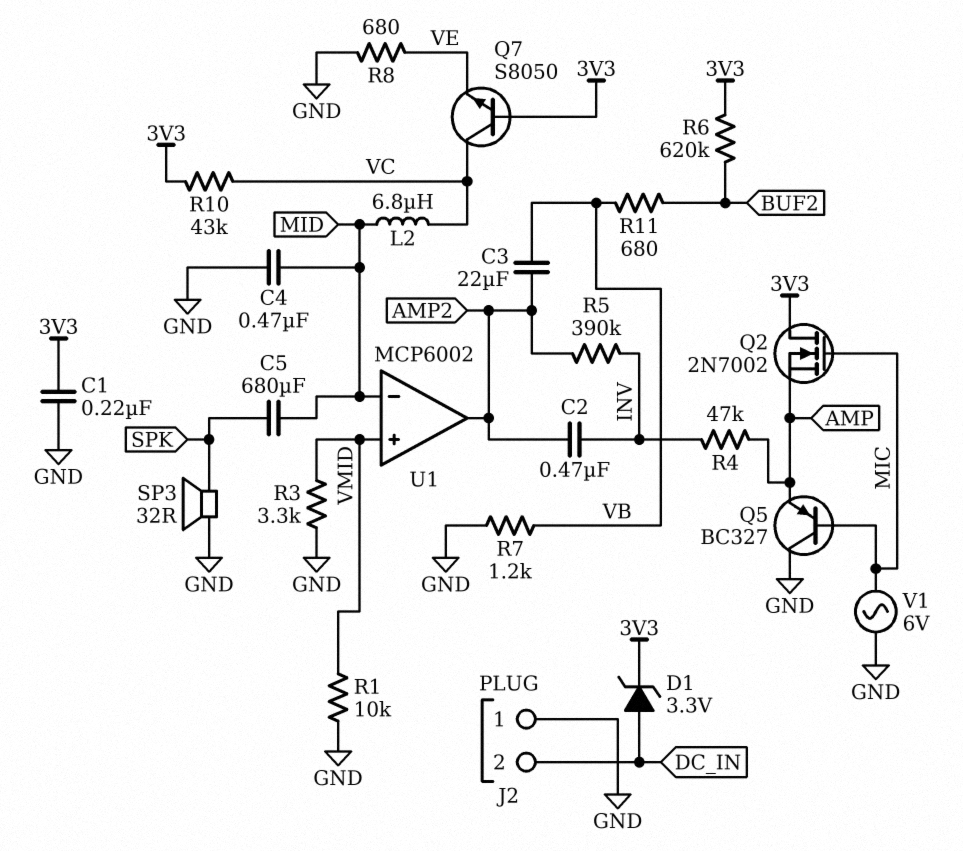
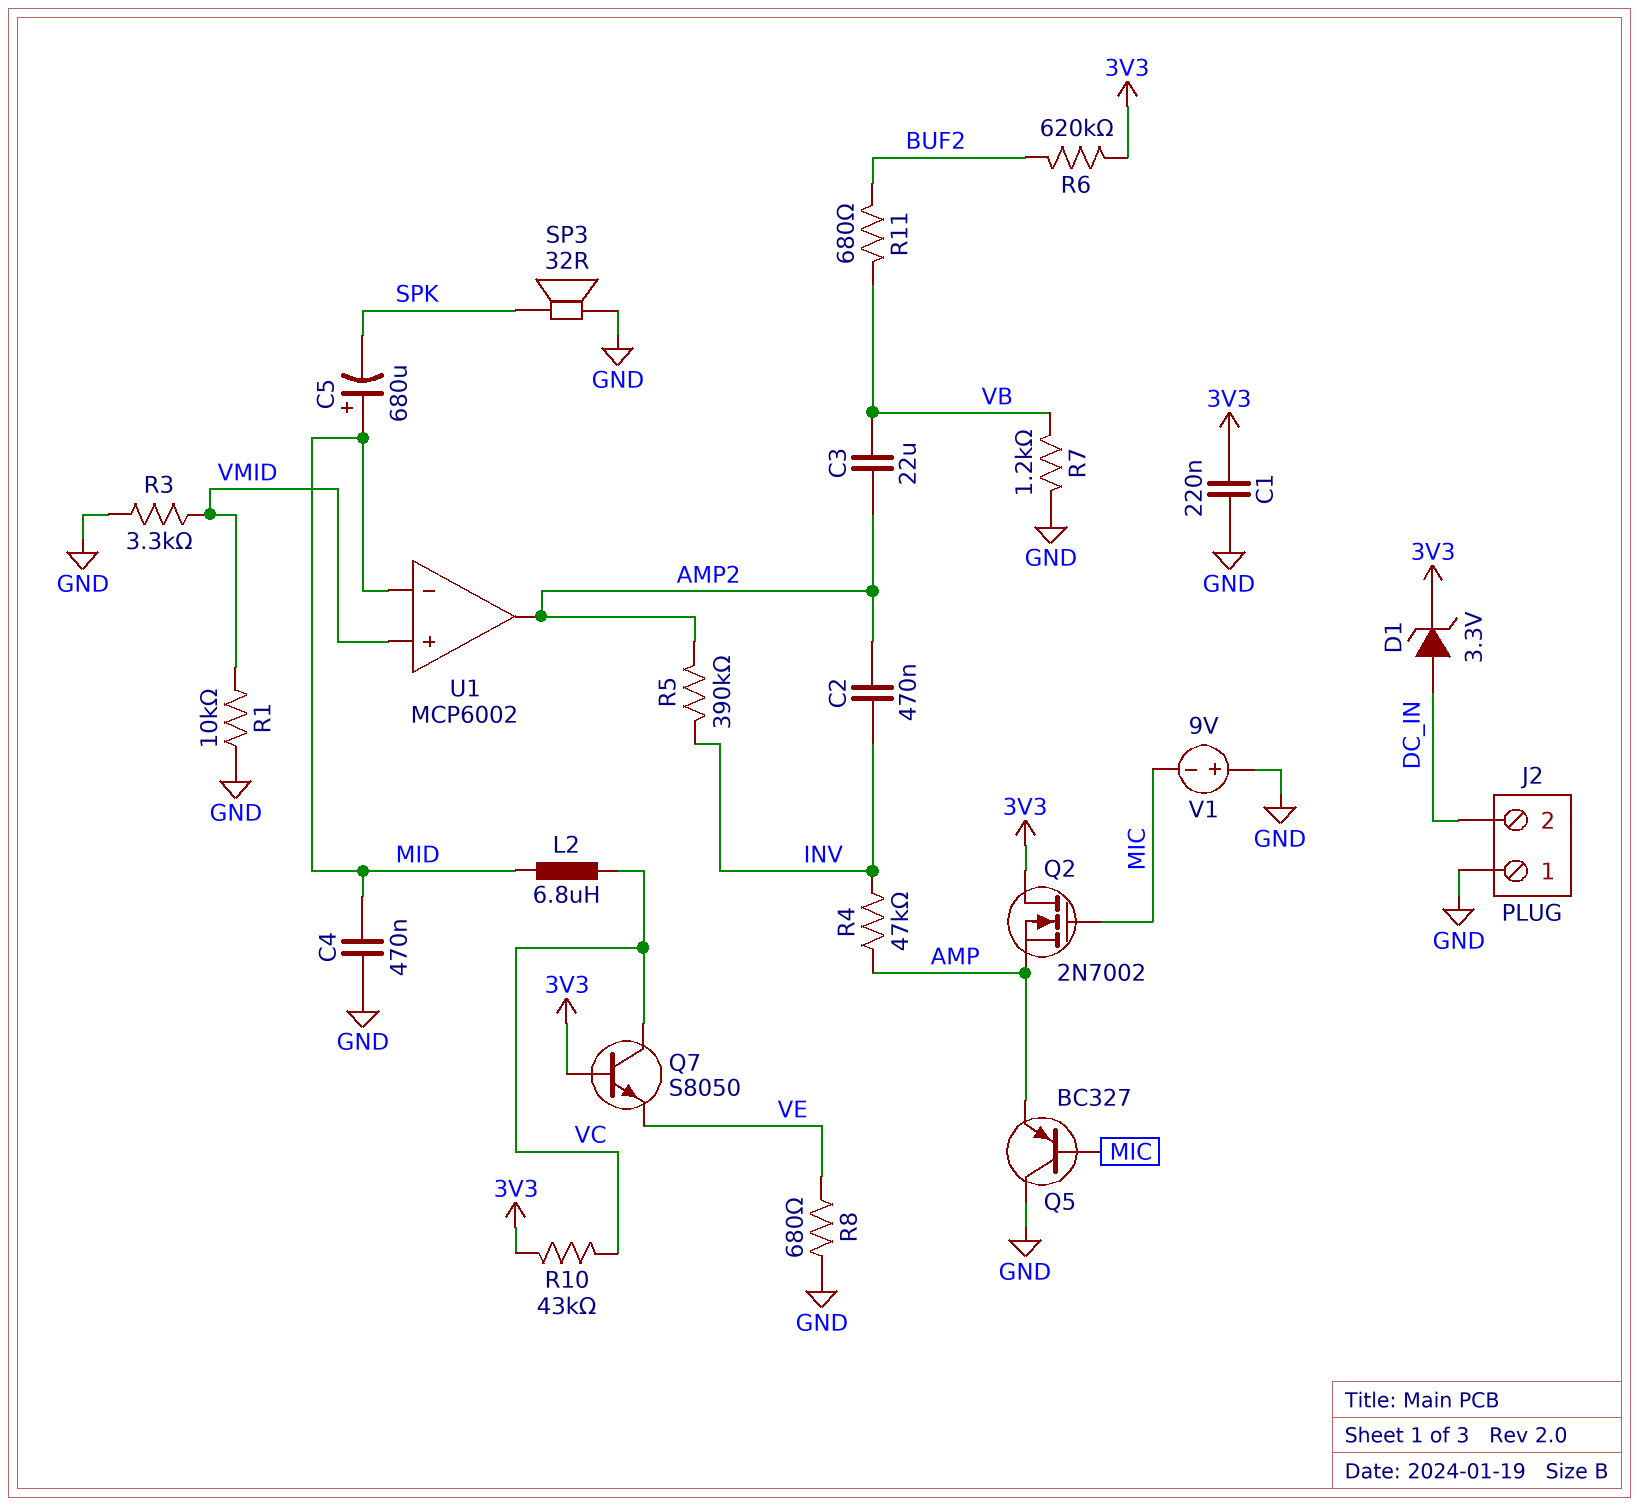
C5: 680uF (MID, SPK) -> 680uF (plus MID, minus SPK)
V1: AC 6V (GND, MIC) -> 9V (plus GND, minus MIC)

